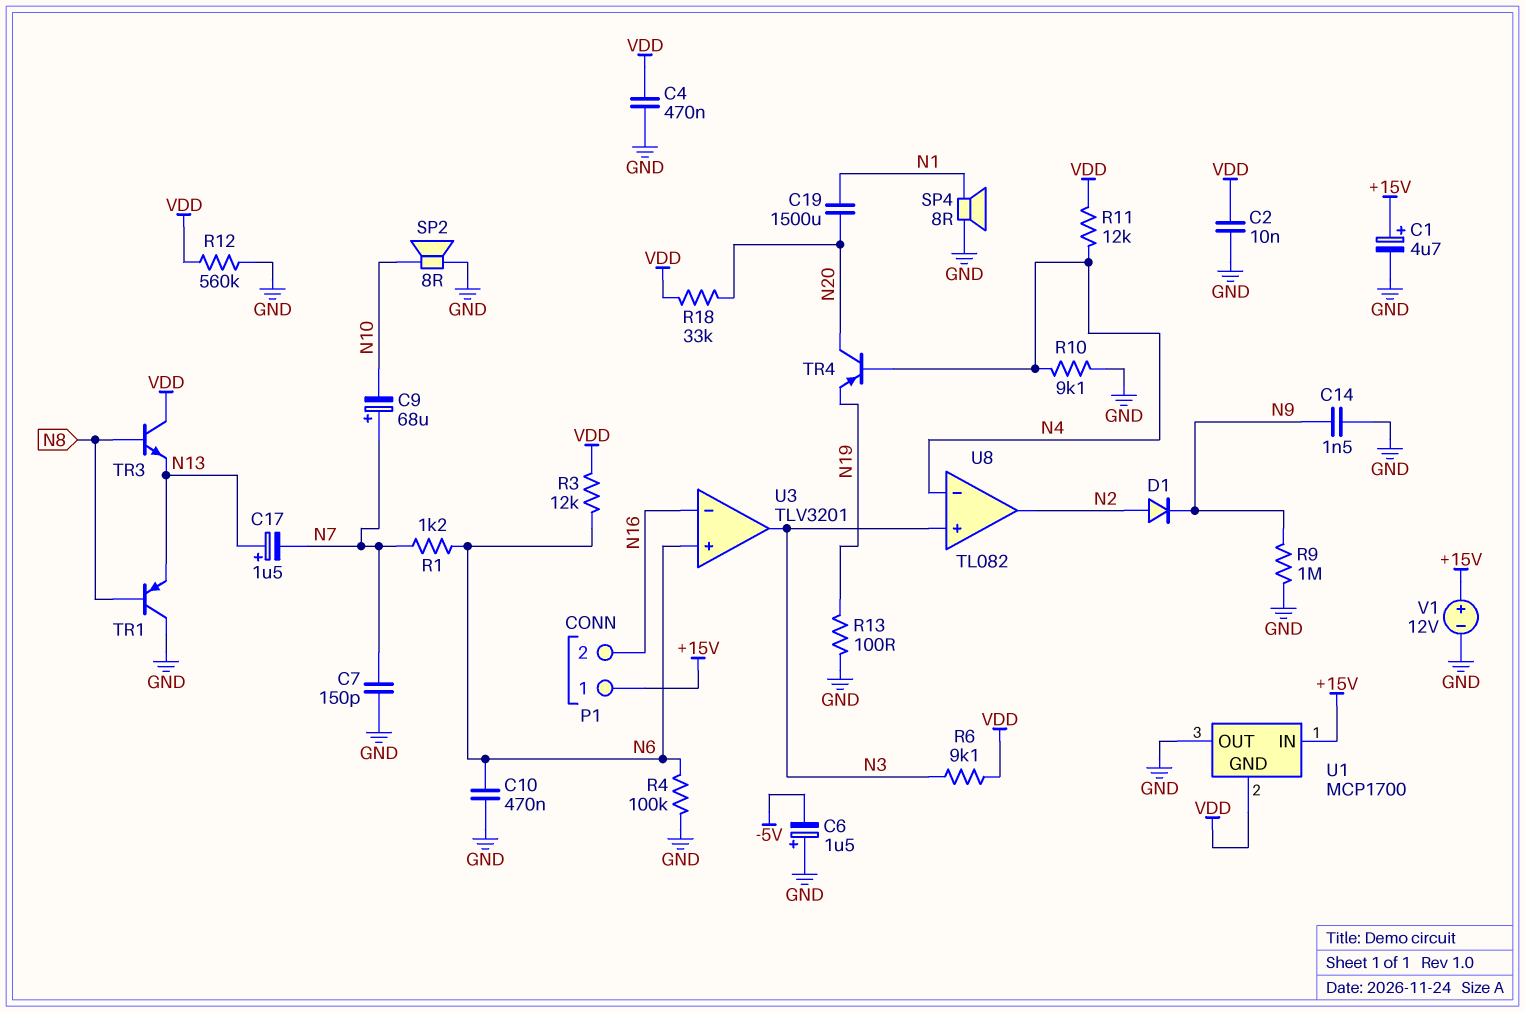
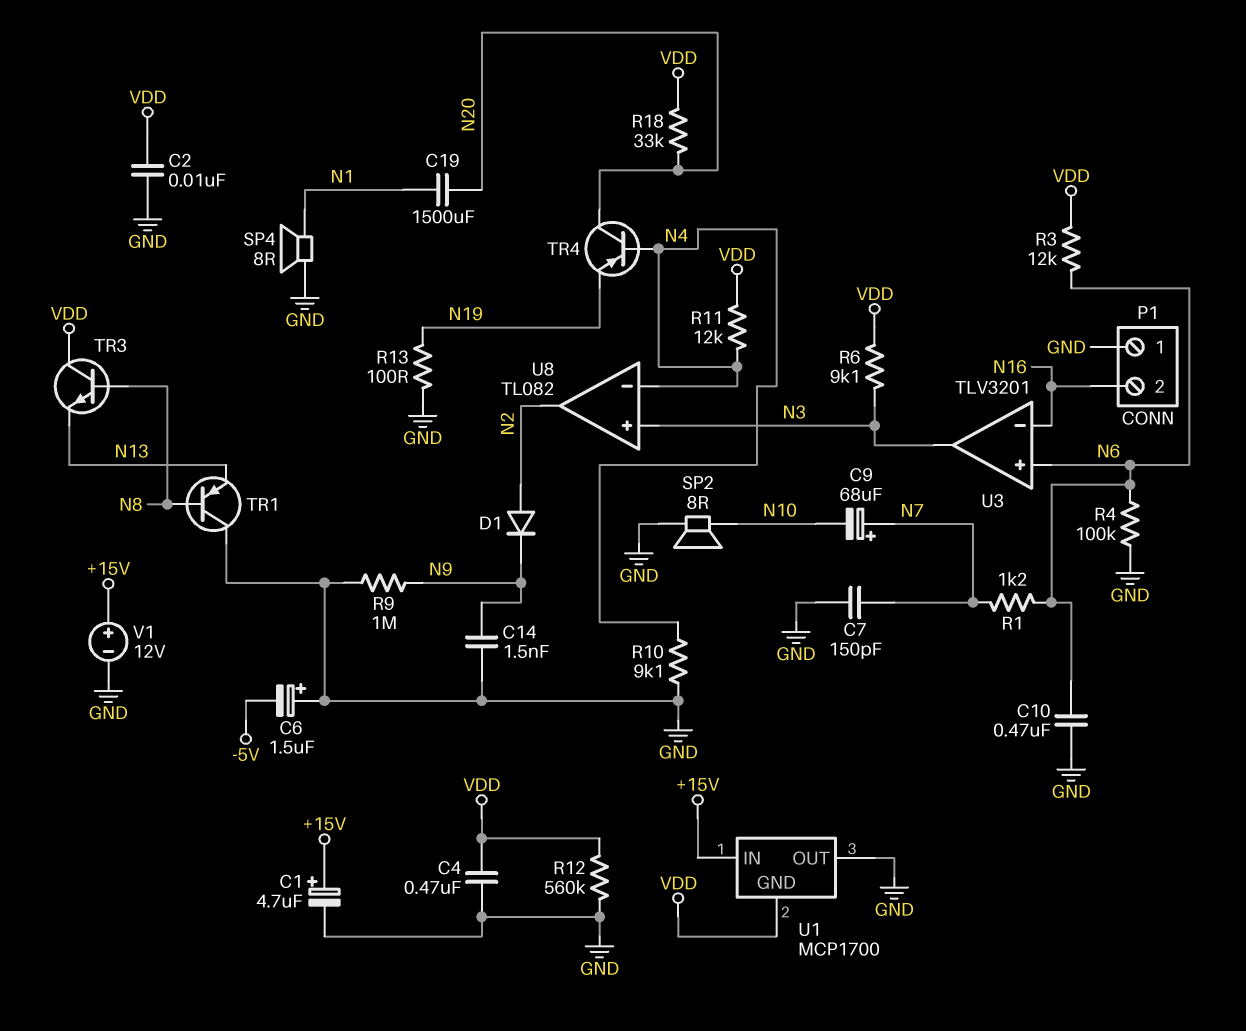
C17: 1.5uF (plus N13, minus N7) -> none
P1 pin 1: +15V -> GND

